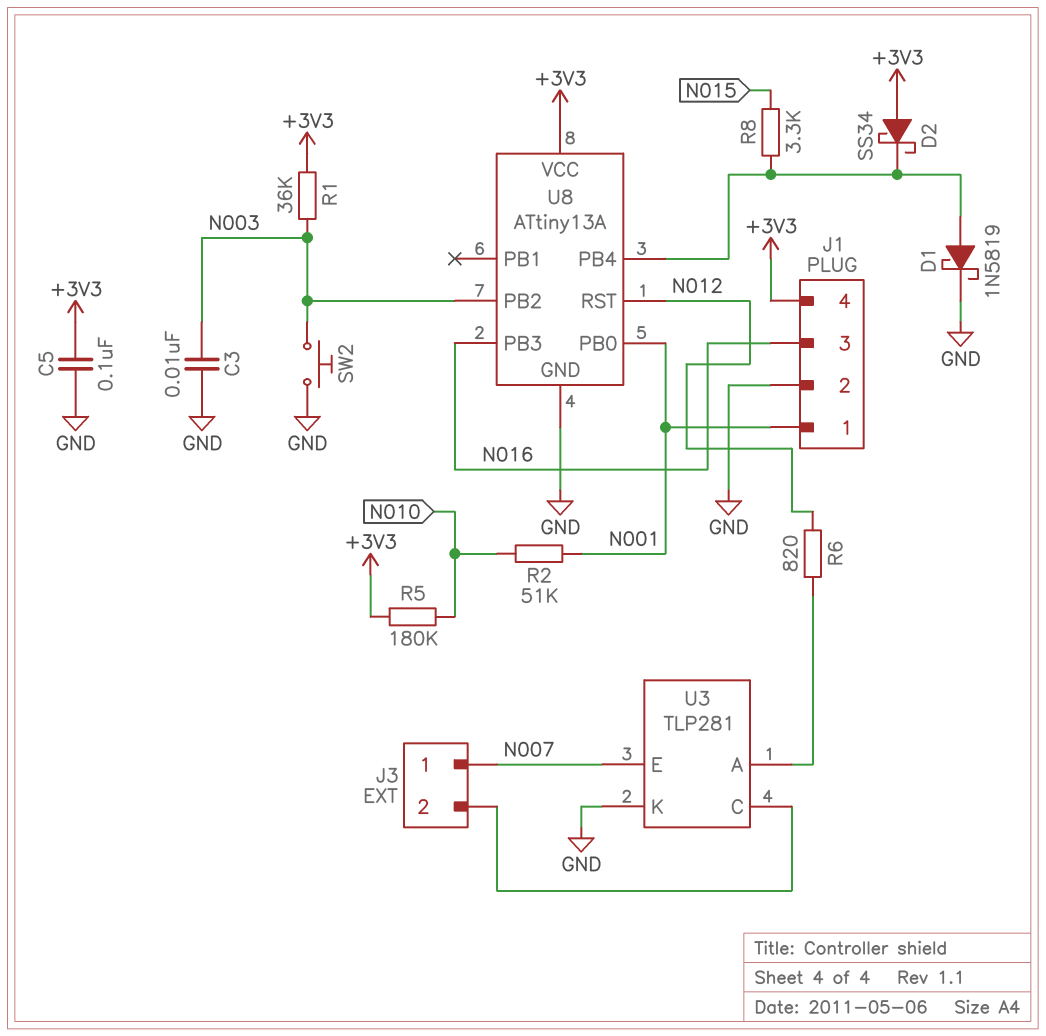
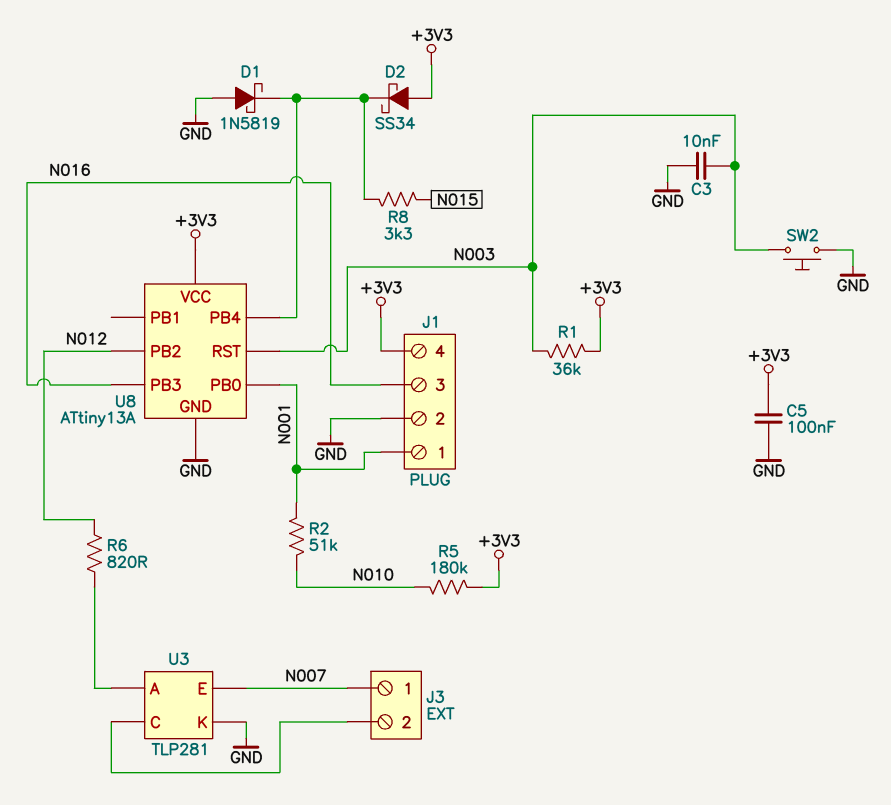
D1: schottky 1N5819 (A U8/PB4, K GND) -> schottky 1N5819 (A GND, K U8/PB4)
U8 pin PB2: N003 -> N012
U8 pin RST: N012 -> N003

